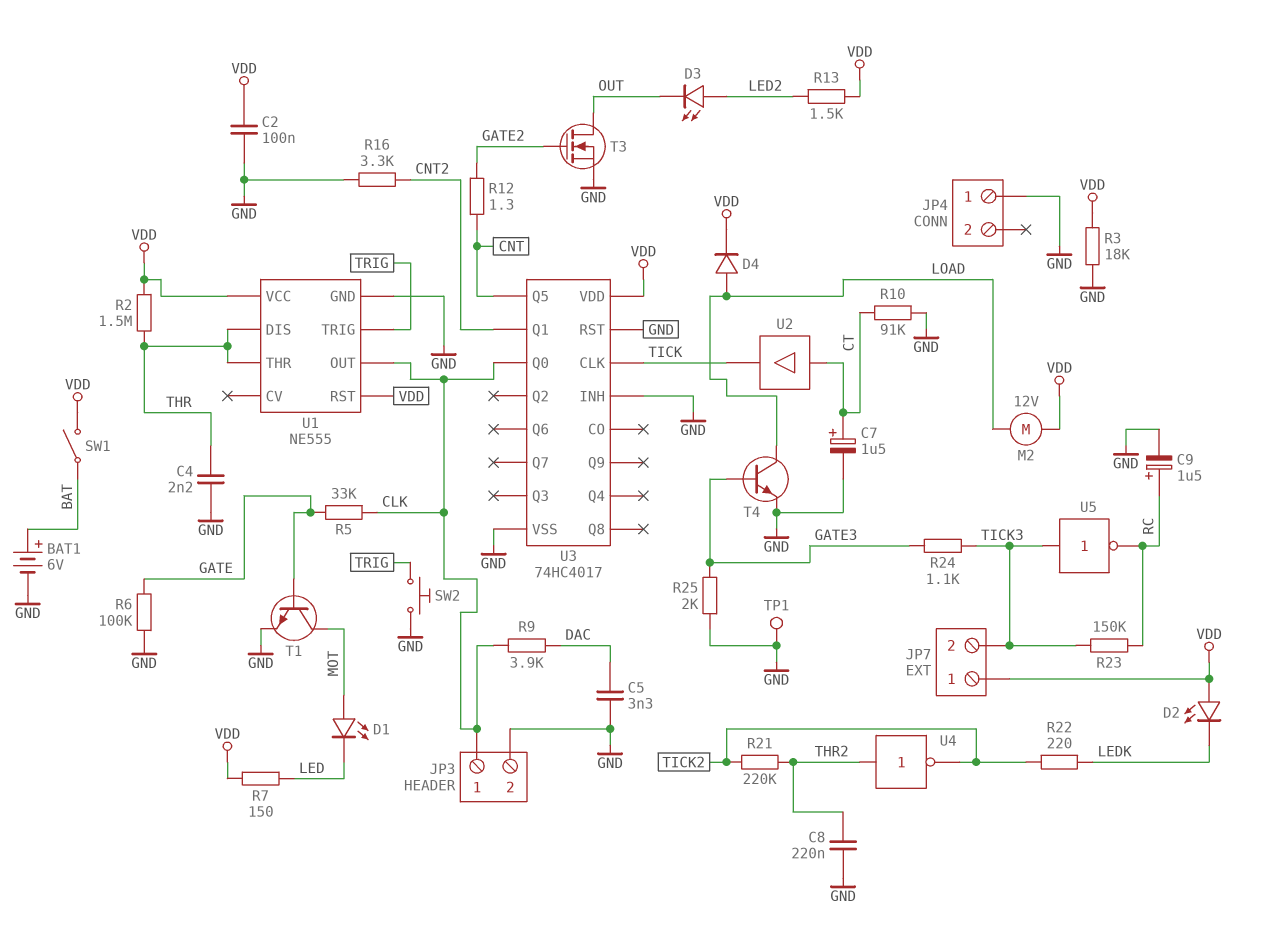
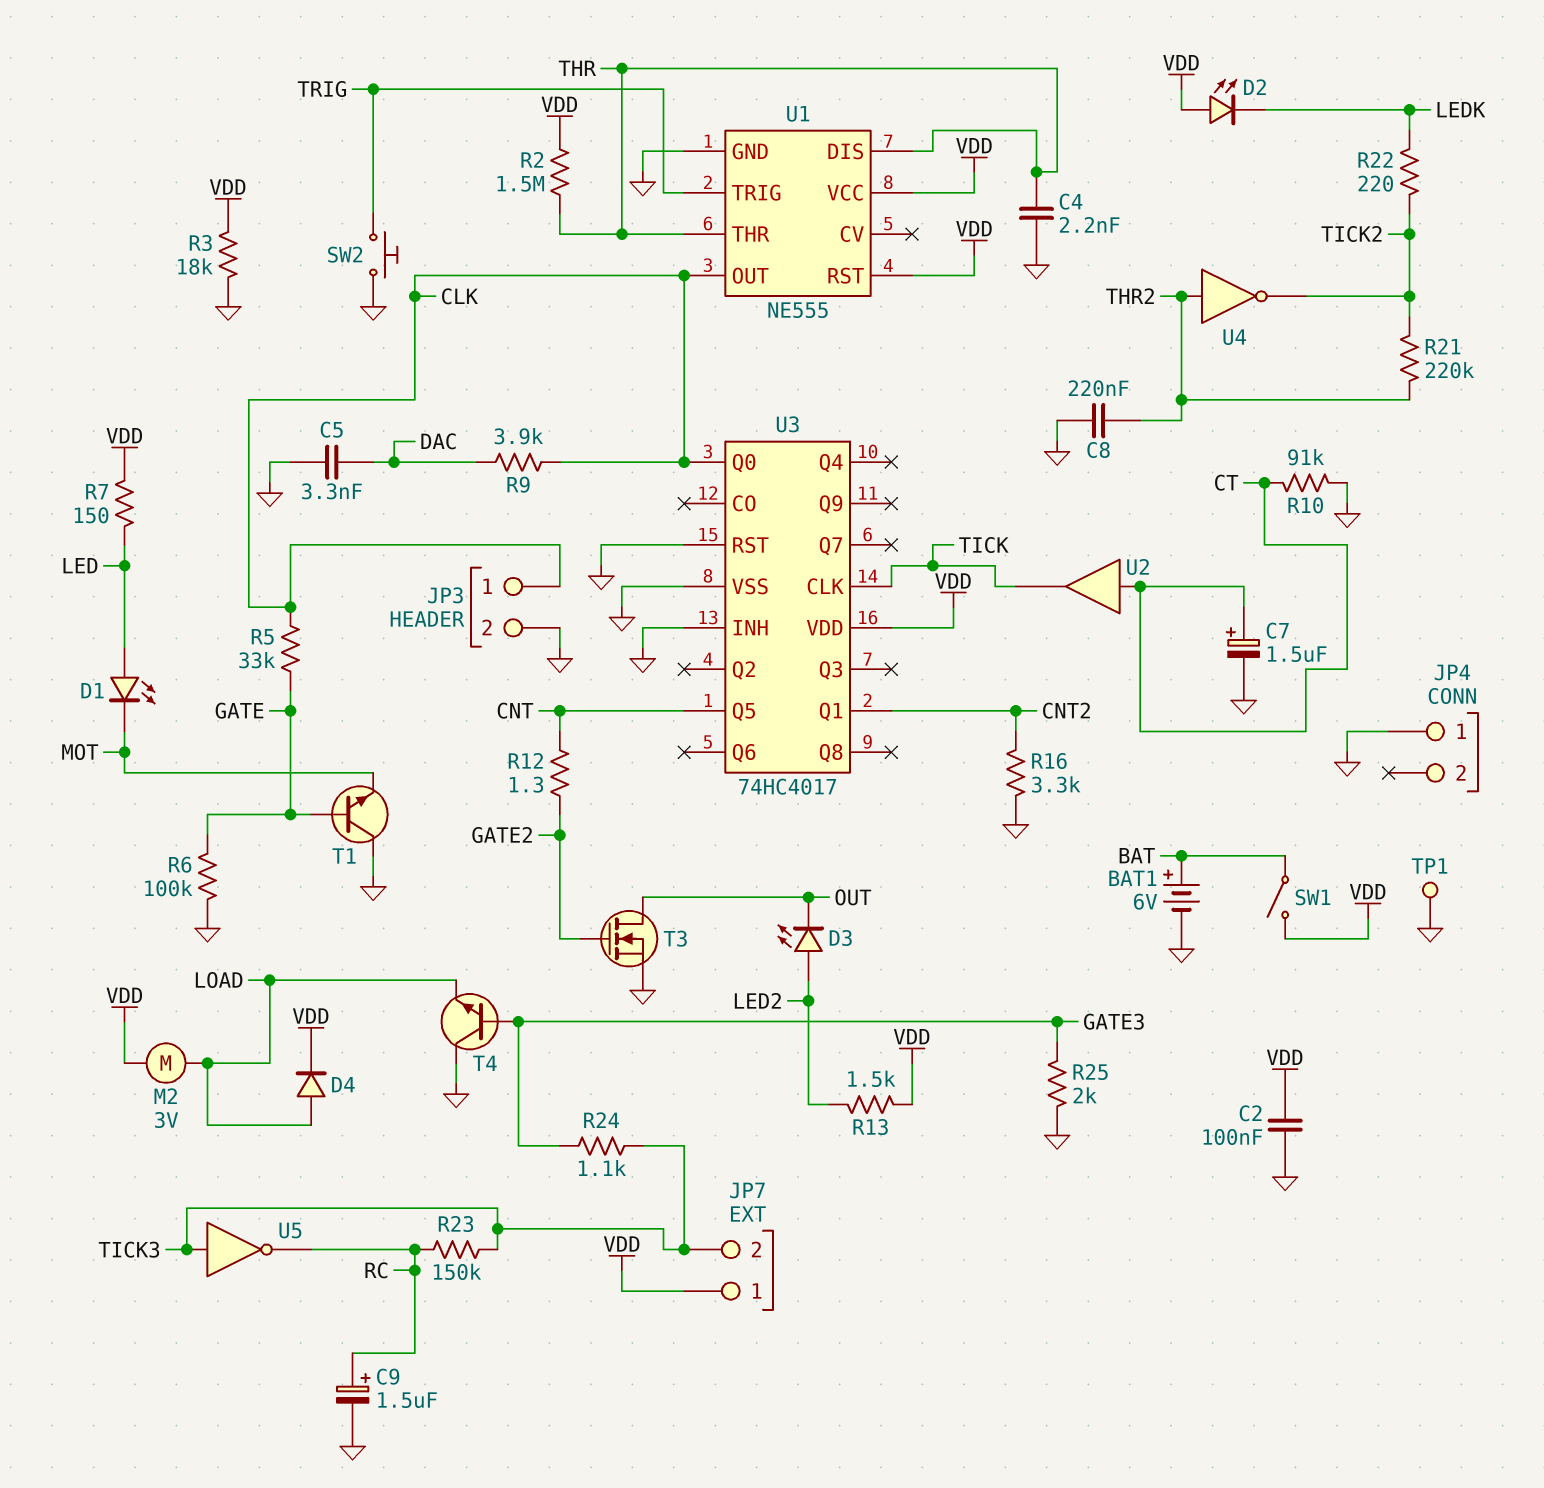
D1: LED (A MOT, K LED) -> LED (A LED, K MOT)
M2: motor 12V (LOAD, VDD) -> motor 3V (LOAD, VDD)
T1: NPN (B GATE, C MOT, E GND) -> NPN (B GATE, C GND, E MOT)
T4: NPN (B GATE3, C LOAD, E GND) -> NPN (B GATE3, C GND, E LOAD)

